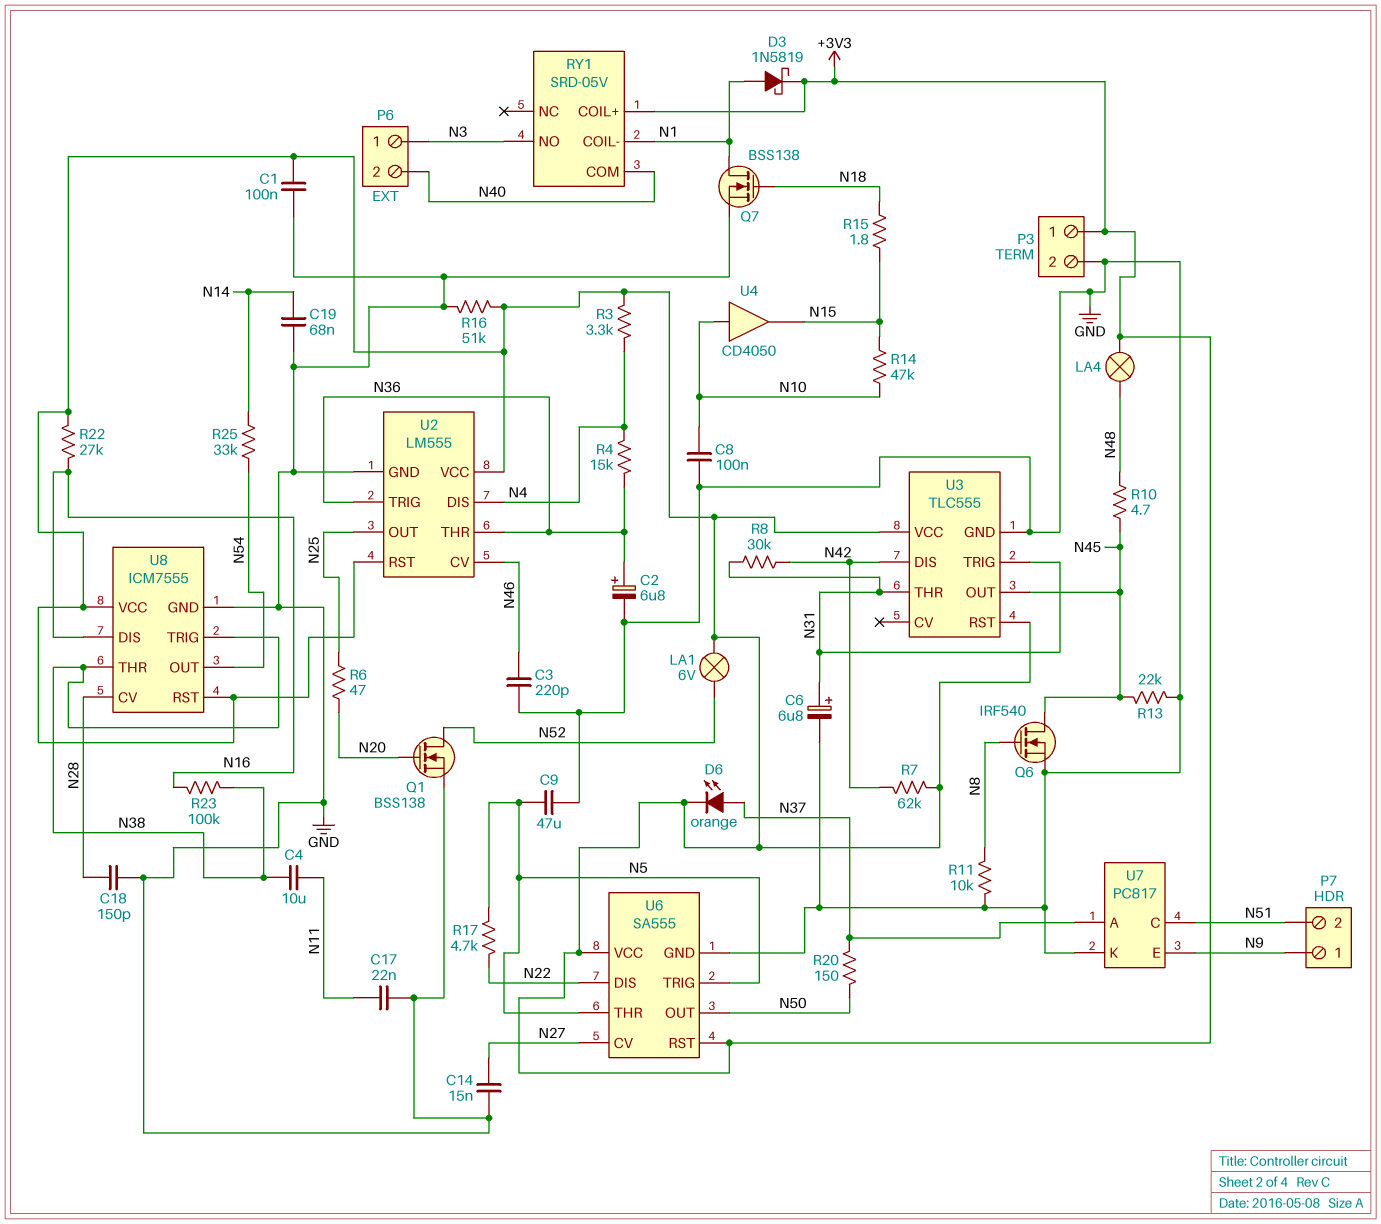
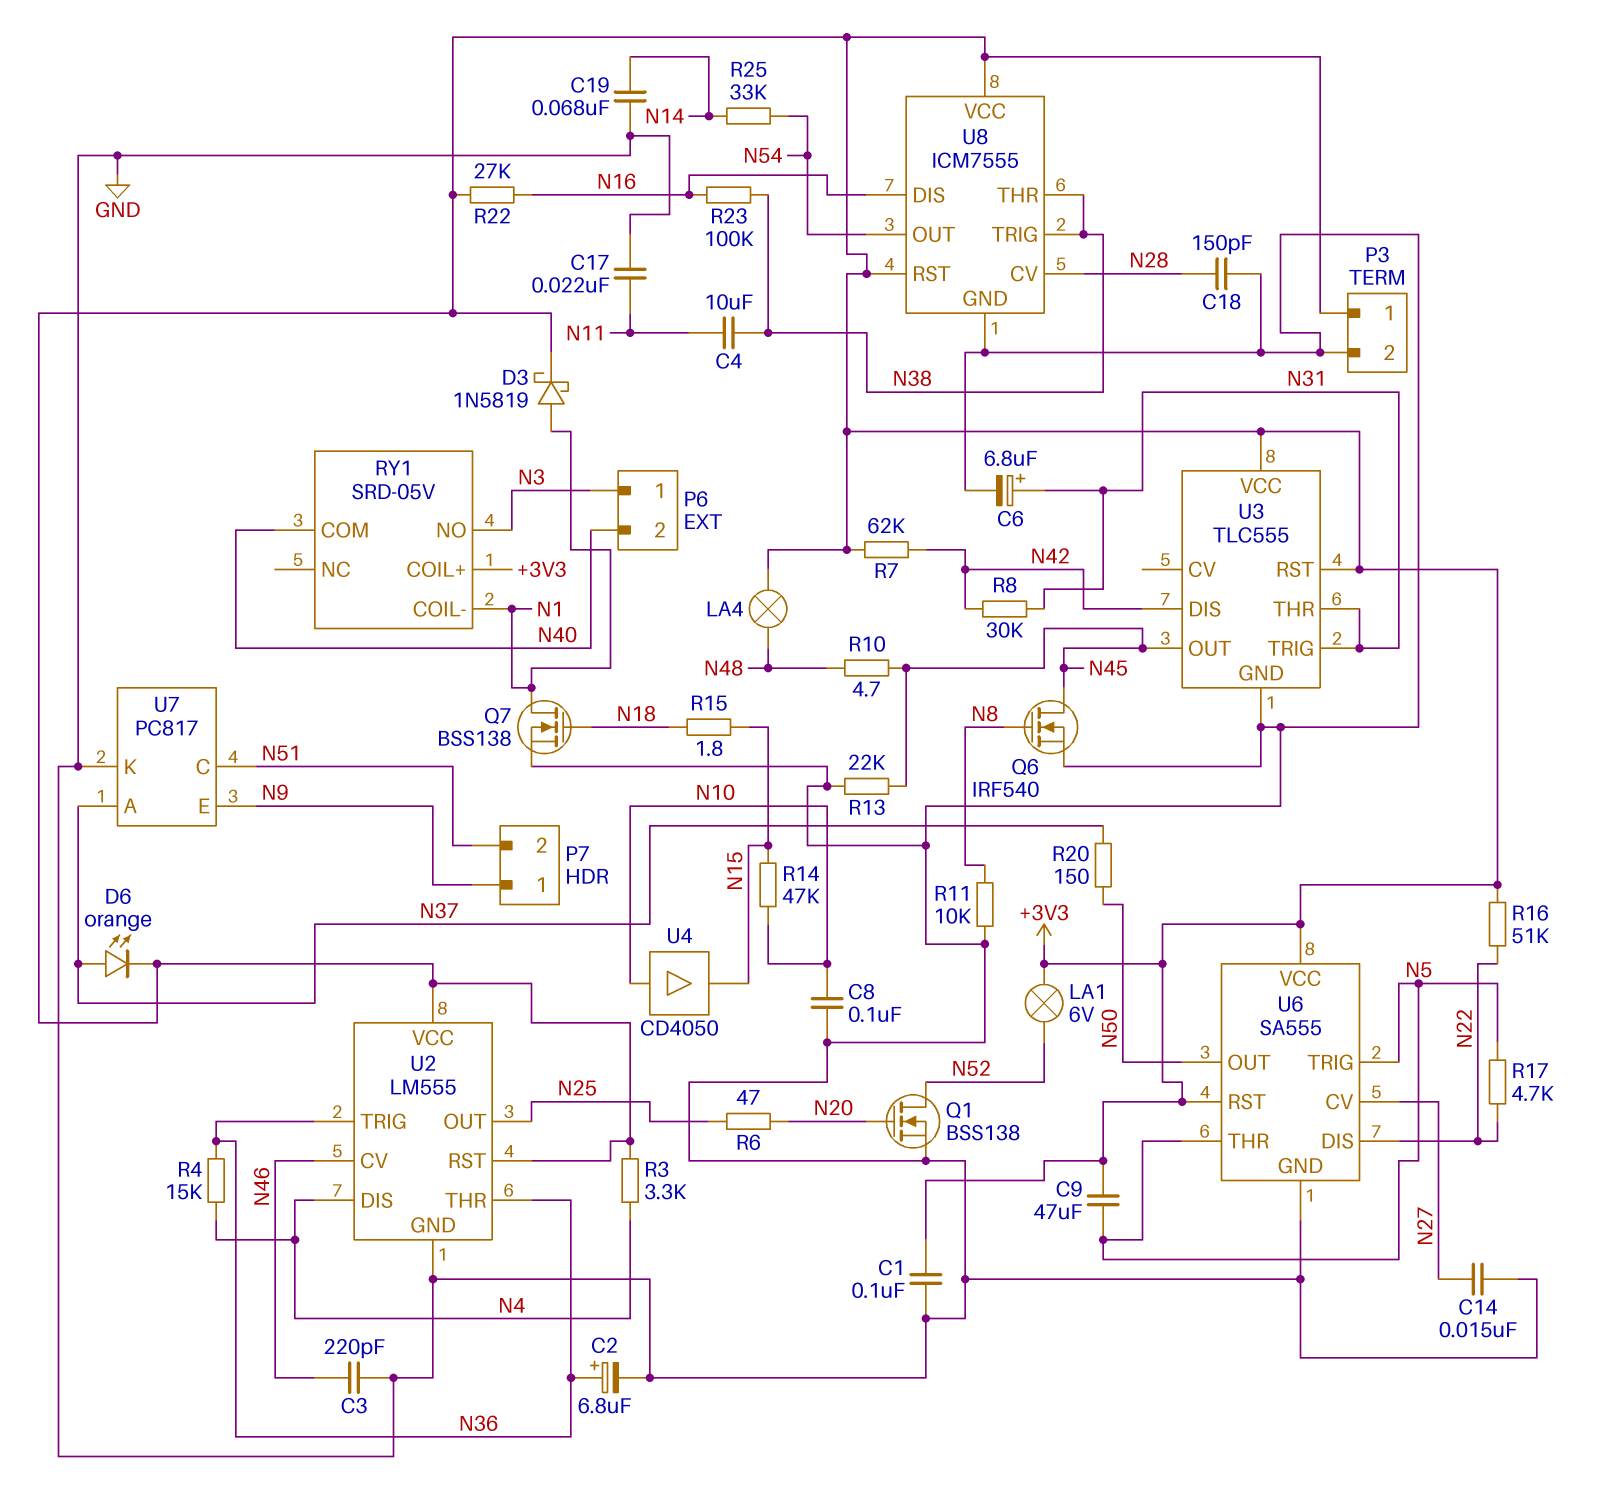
C9: 47uF (GND, N5) -> 47uF (+3V3, N5)
R16: 51k (+3V3, GND) -> 51k (+3V3, N22)

